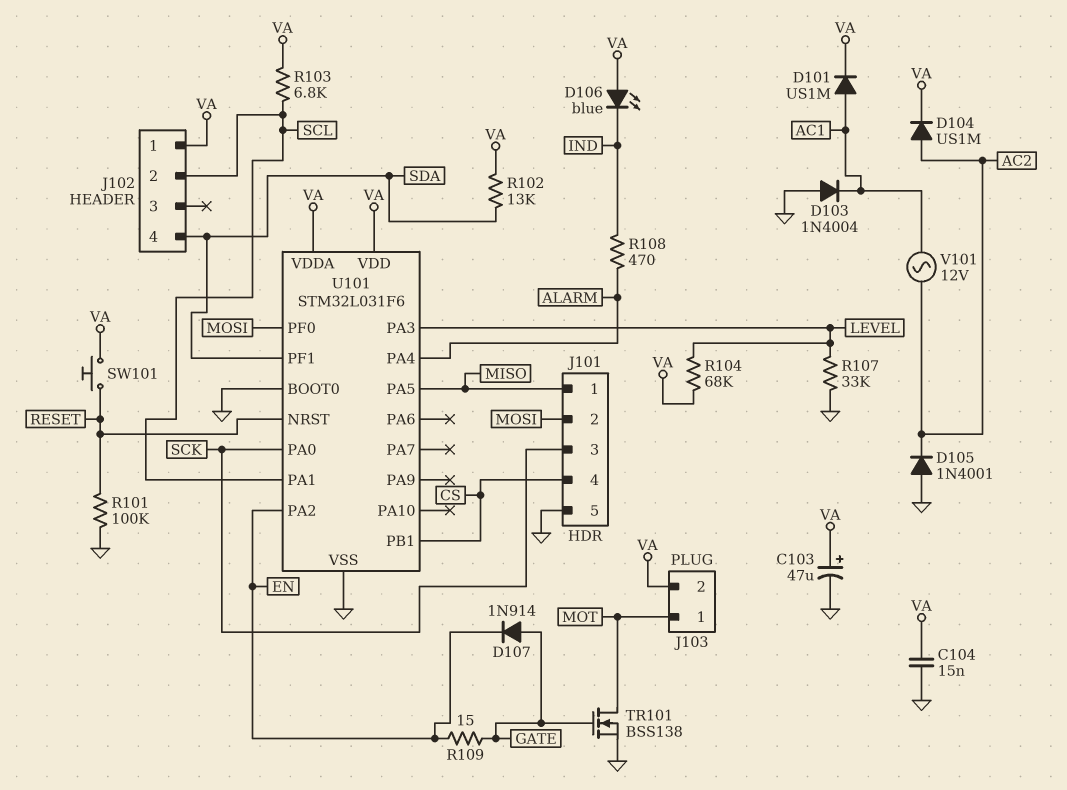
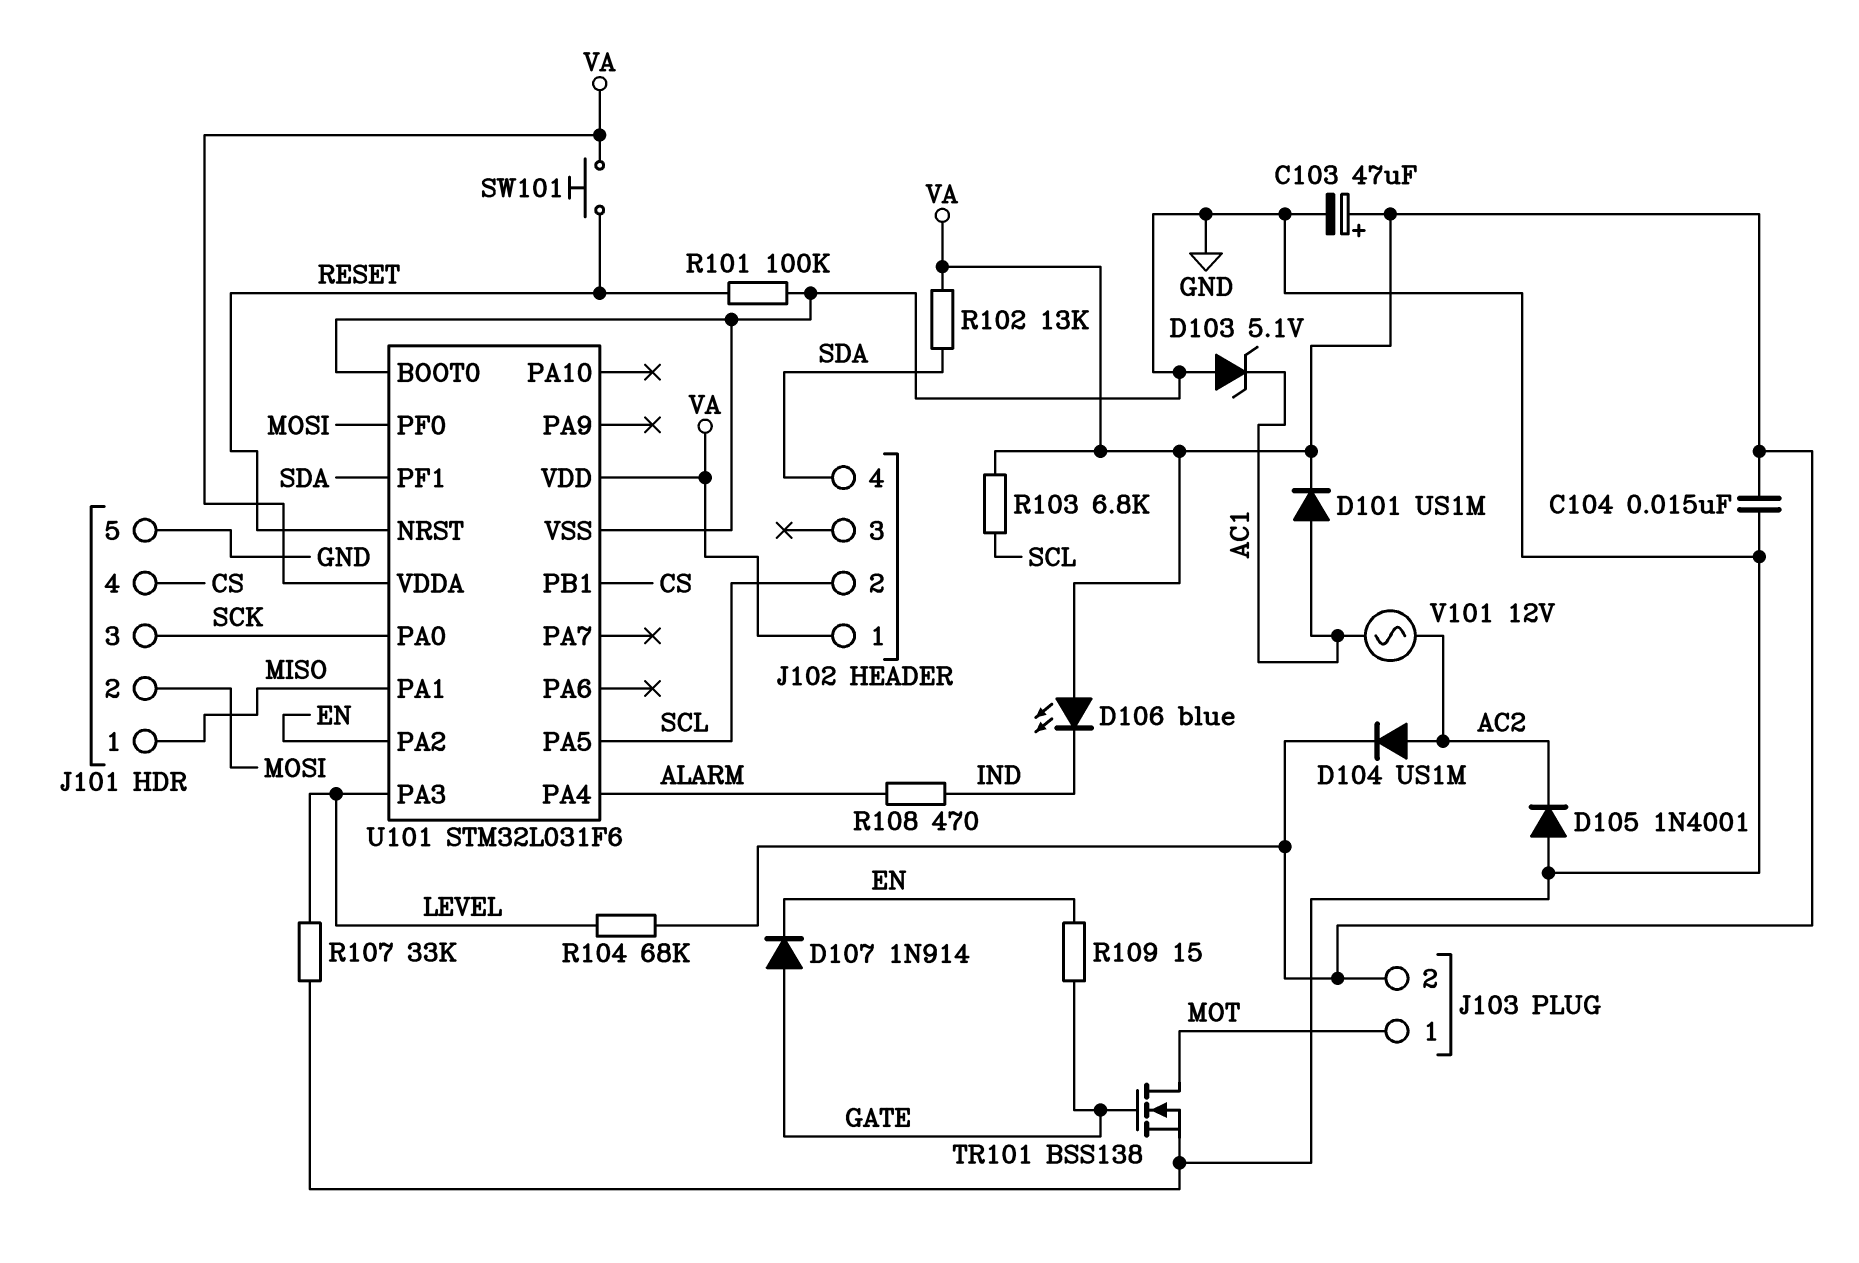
D103: diode 1N4004 (A GND, K AC1) -> zener 5.1V (A GND, K AC1)
U101 pin PA1: SCL -> MISO
U101 pin PA5: MISO -> SCL

